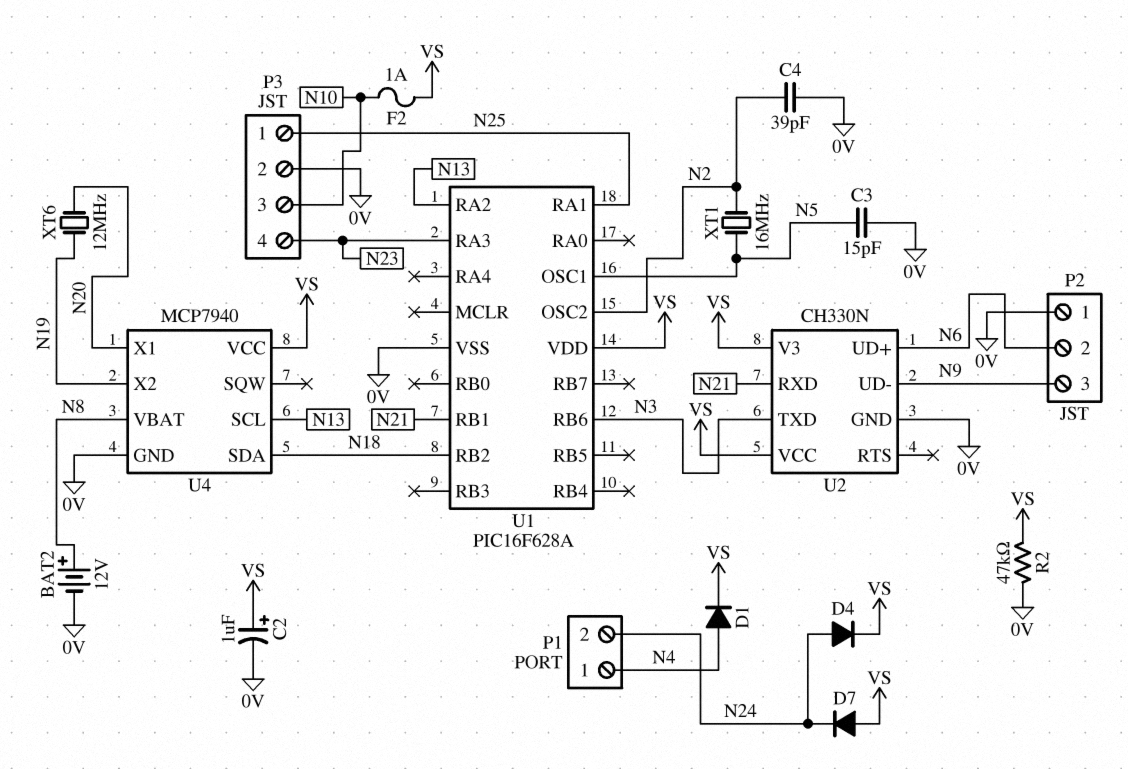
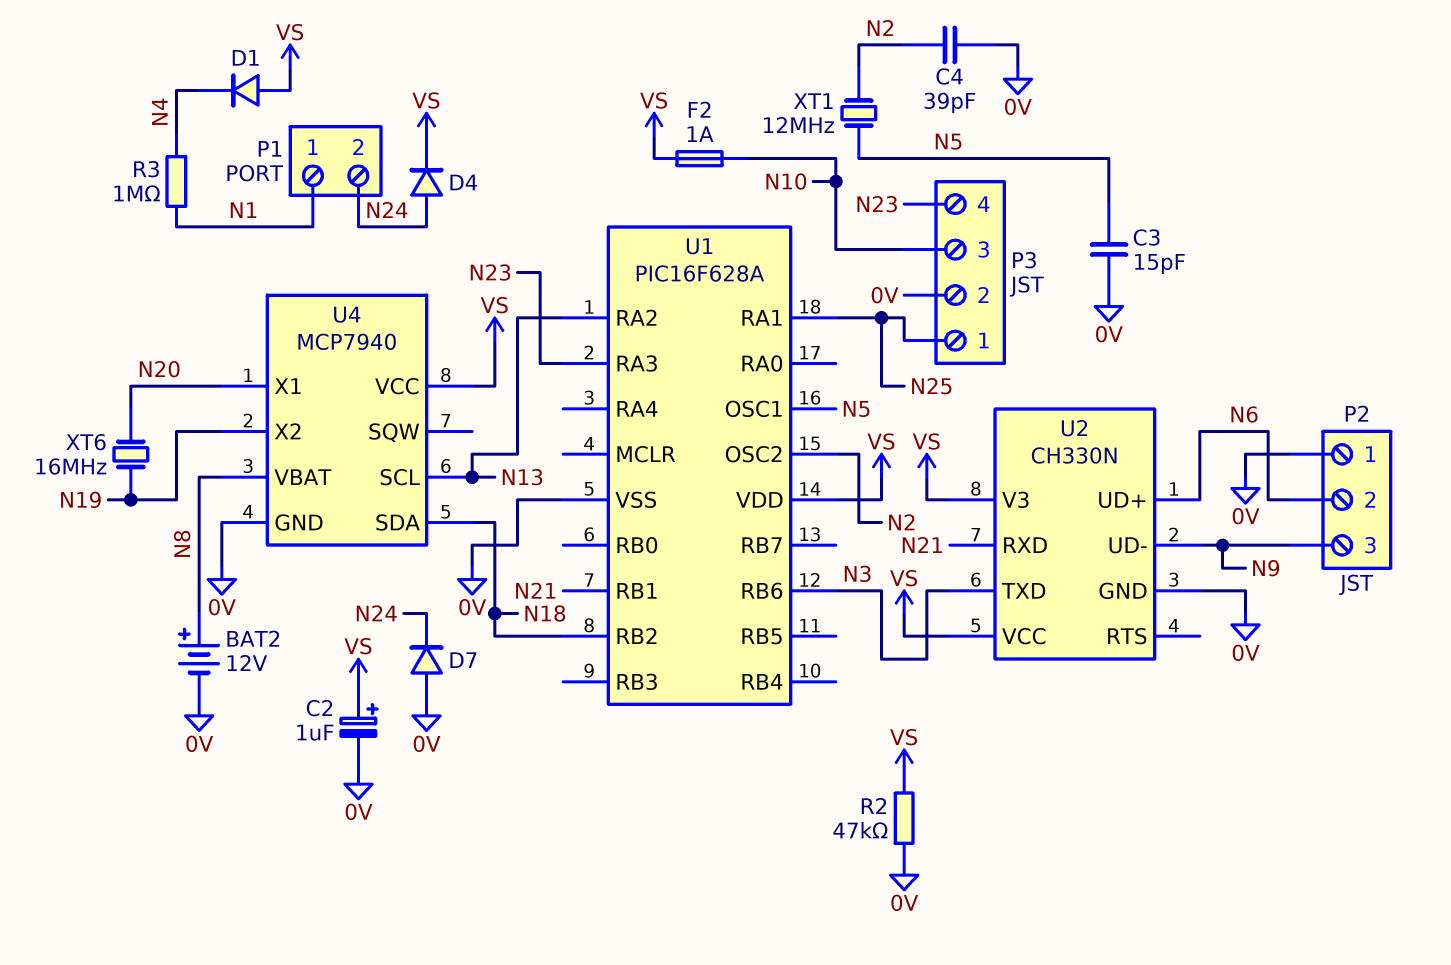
D1: diode (A N4, K VS) -> diode (A VS, K N4)
D7: diode (A VS, K N24) -> diode (A 0V, K N24)
P1 pin 1: N4 -> N1
R3: none -> 1M (N1, N4)
XT1: 16MHz (N2, N5) -> 12MHz (N2, N5)
XT6: 12MHz (N19, N20) -> 16MHz (N19, N20)

